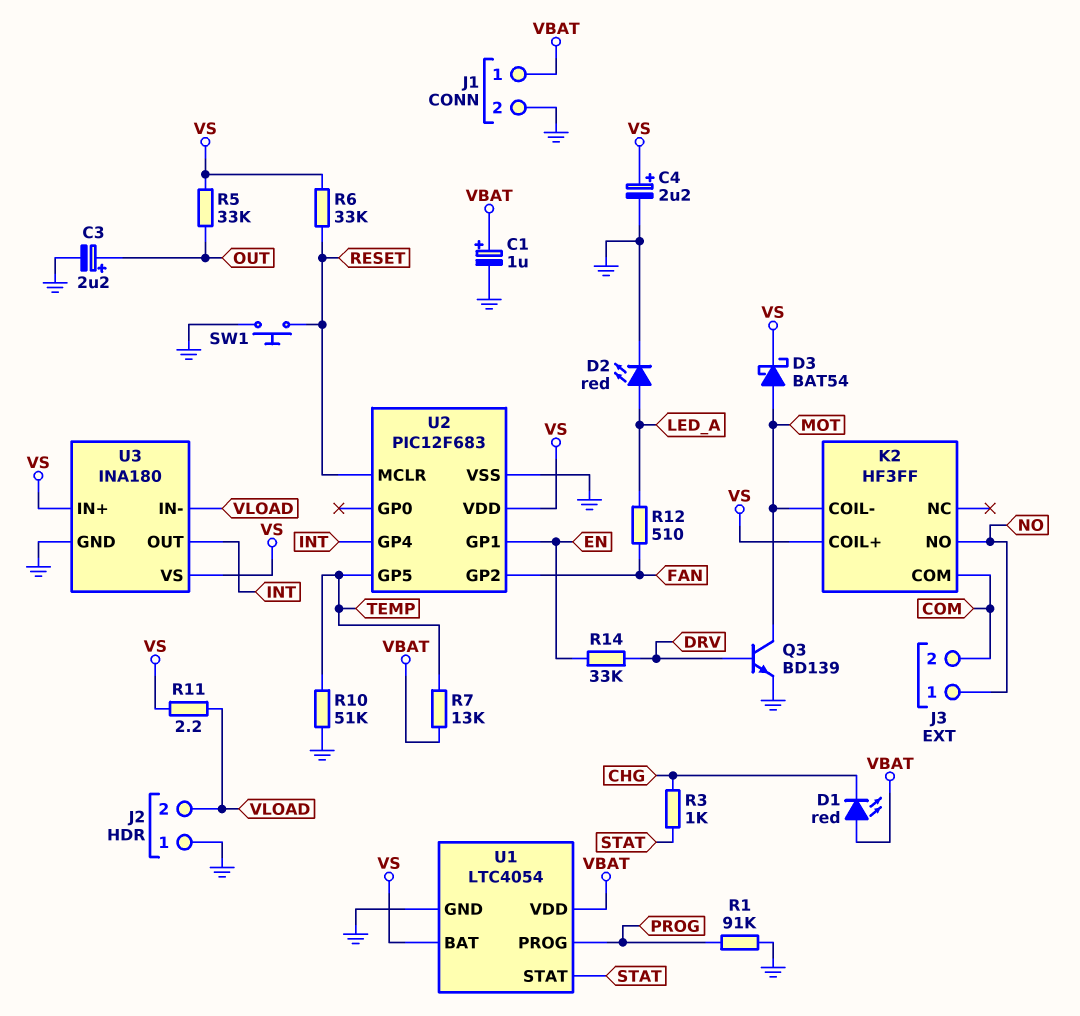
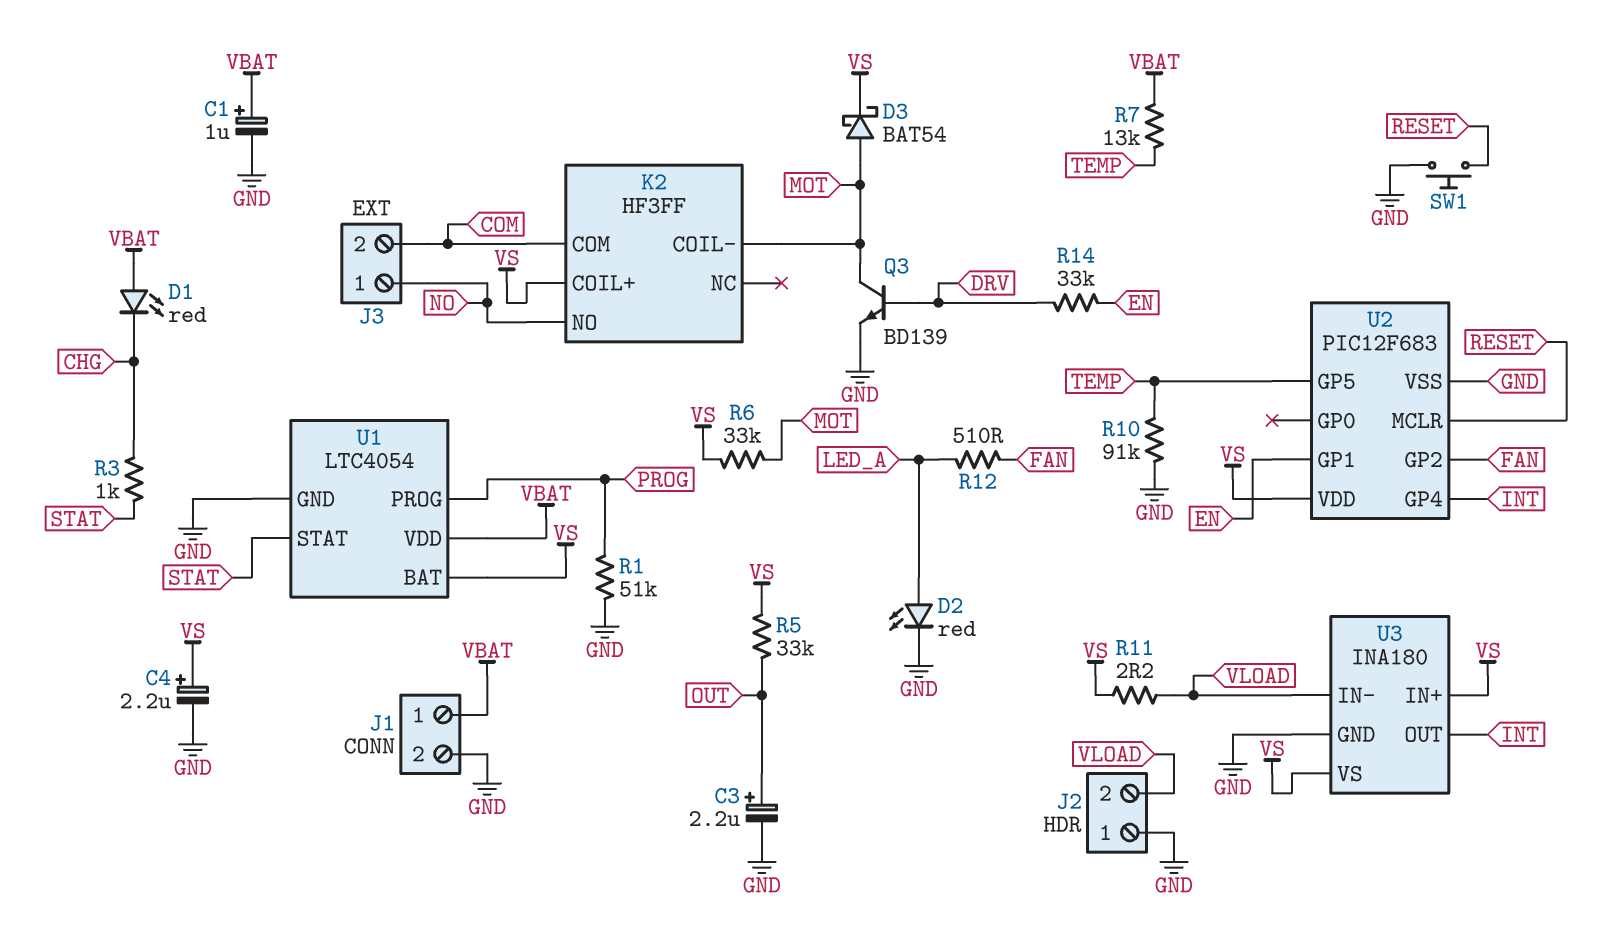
R1: 91k (GND, PROG) -> 51k (GND, PROG)
R6: 33k (RESET, VS) -> 33k (MOT, VS)
R10: 51k (GND, TEMP) -> 91k (GND, TEMP)

